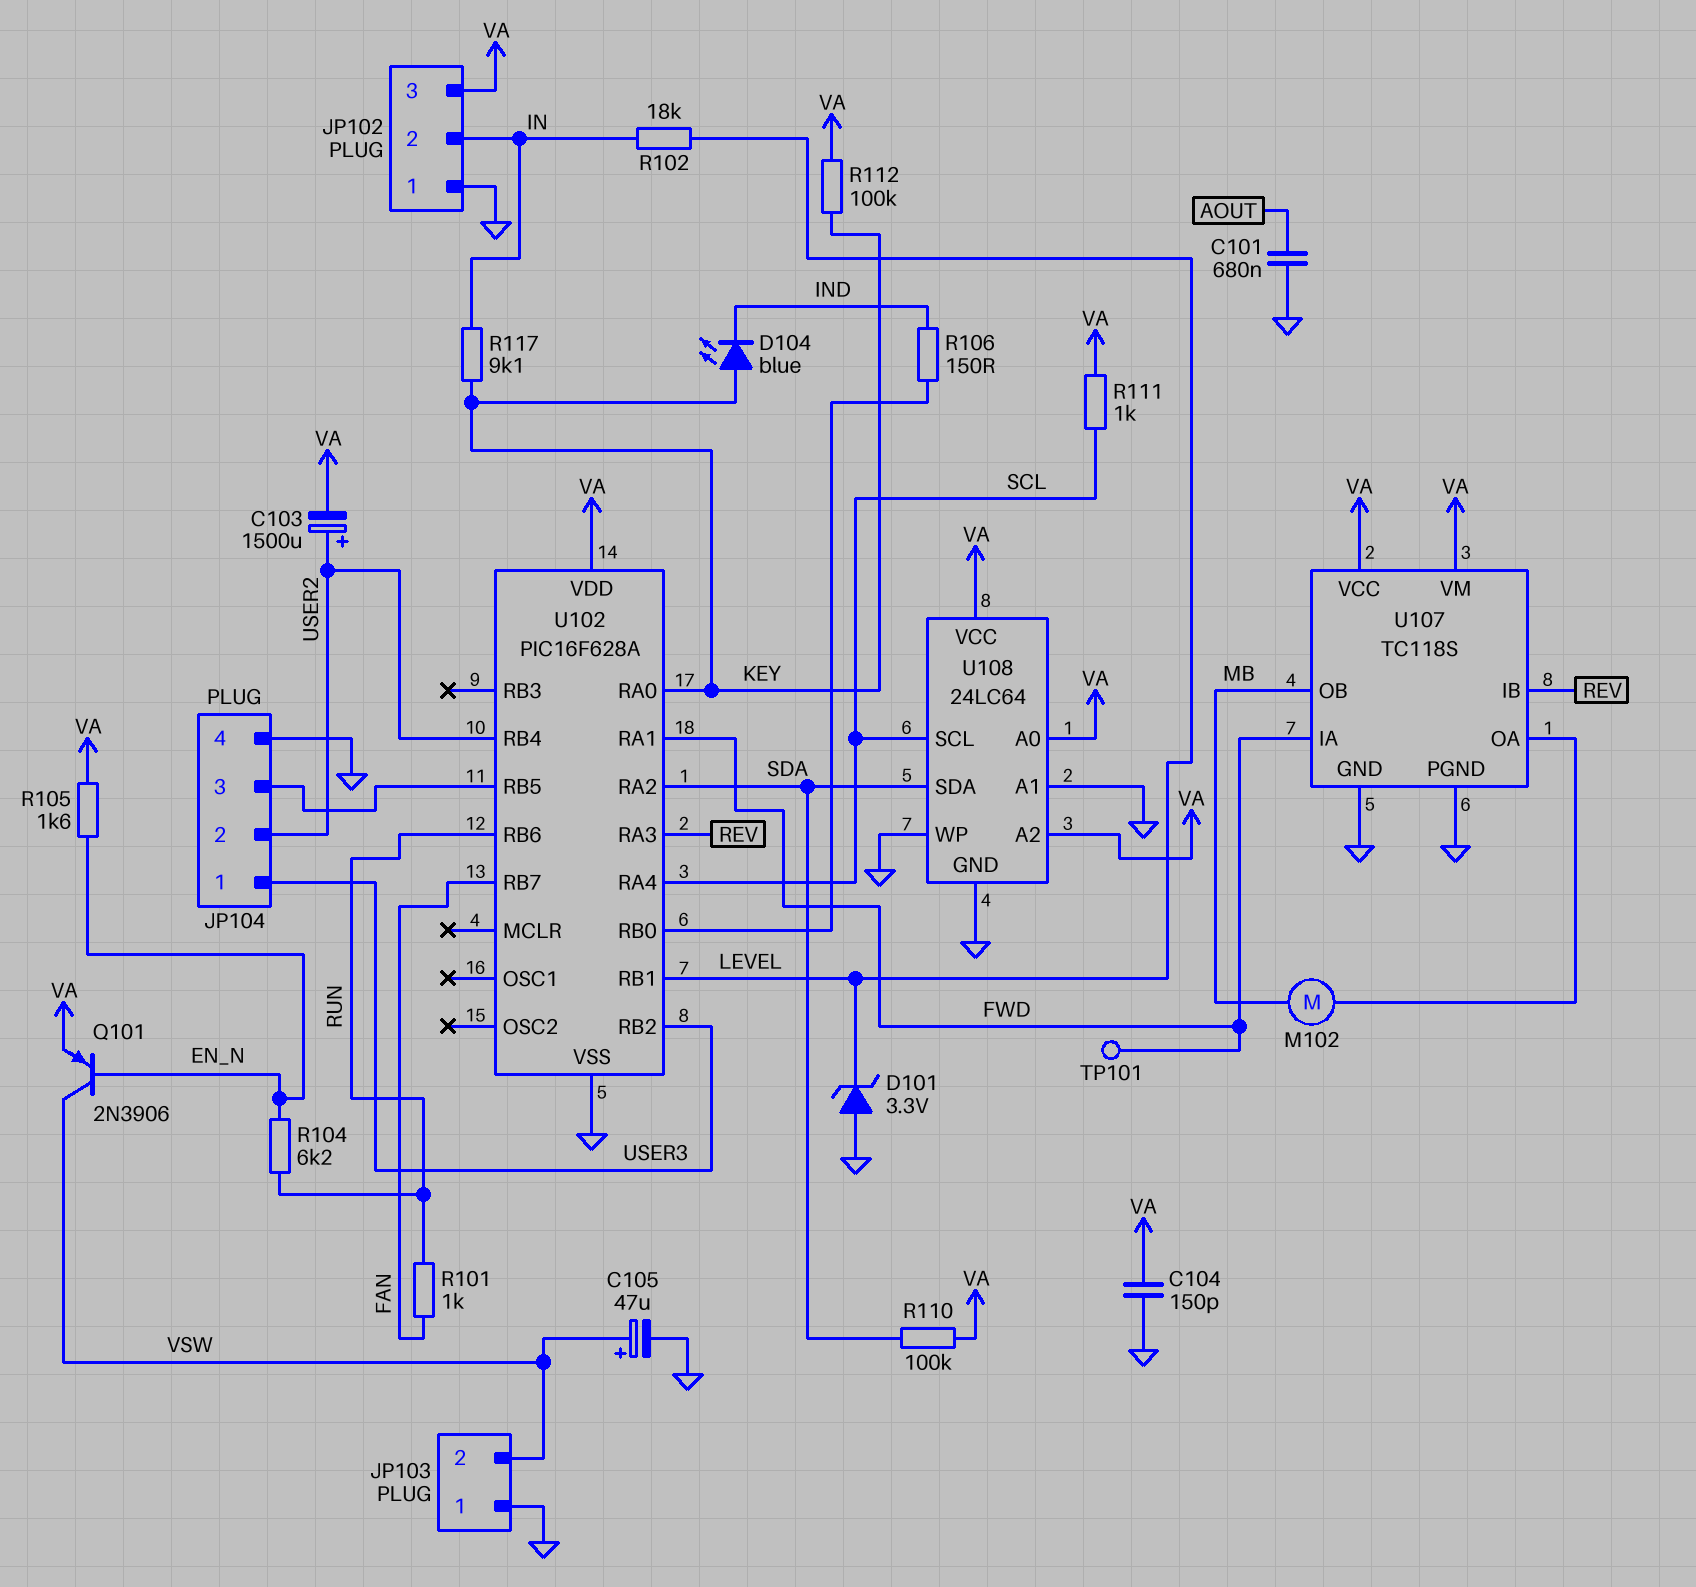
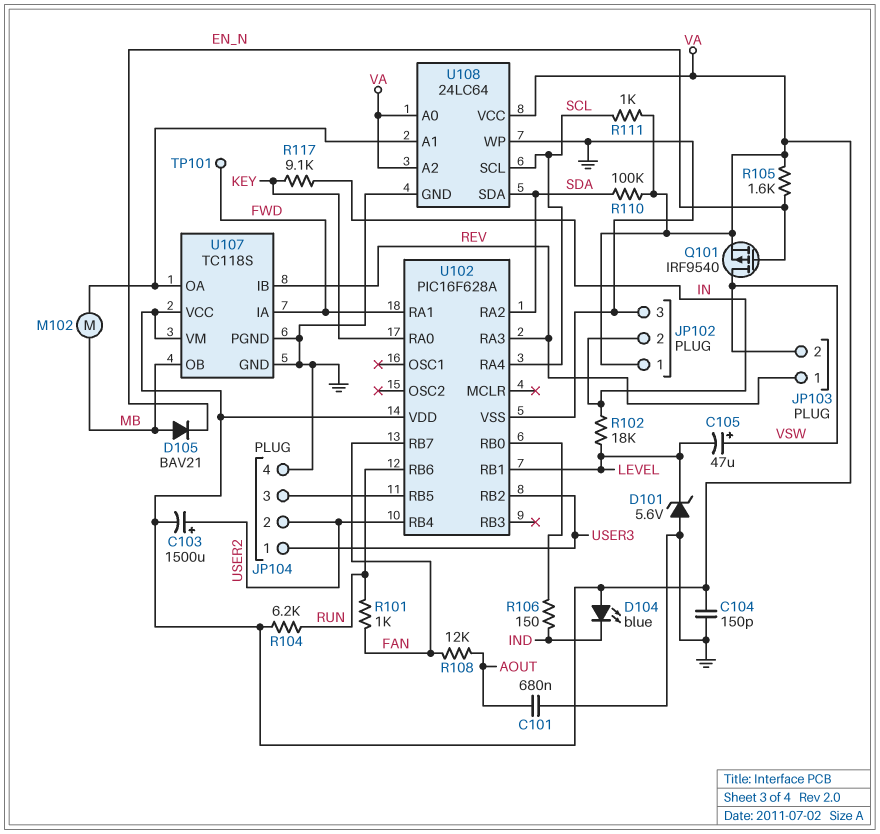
C105: 47uF (plus VSW, minus GND) -> 47uF (plus VSW, minus LEVEL)
D101: zener 3.3V (A GND, K LEVEL) -> zener 5.6V (A GND, K LEVEL)
D104: LED blue (A KEY, K IND) -> LED blue (A VA, K IND)
D105: none -> diode BAV21 (A MB, K EN_N)
JP102 pin 1: GND -> VA
JP102 pin 3: VA -> GND
JP103 pin 1: GND -> REV
Q101: PNP 2N3906 (B EN_N, C VSW, E VA) -> PMOS IRF9540 (G EN_N, D VSW, S VA)
R104: 6.2k (EN_N, RUN) -> 6.2k (RUN, VA)
R108: none -> 12k (AOUT, FAN)
R112: 100k (KEY, VA) -> none
U108 pin A1: GND -> U107/OA

